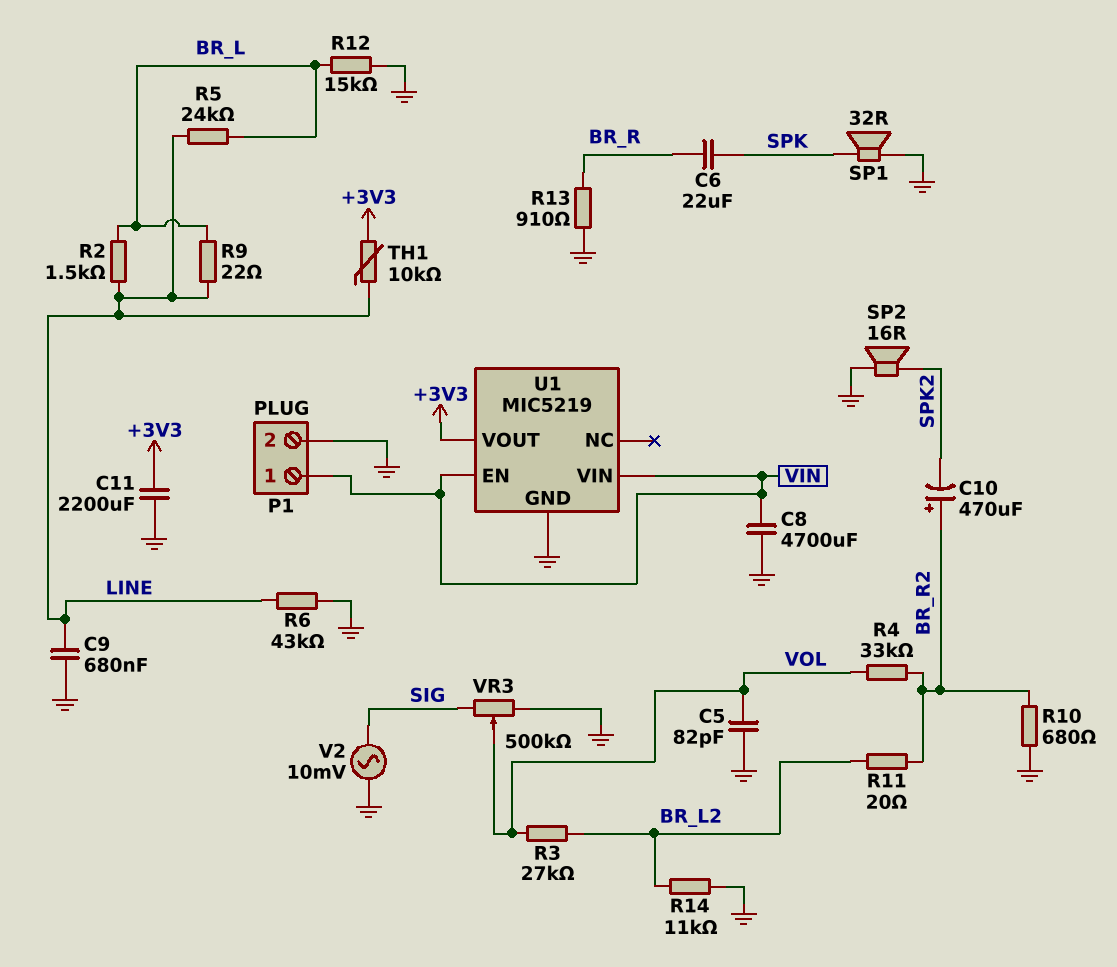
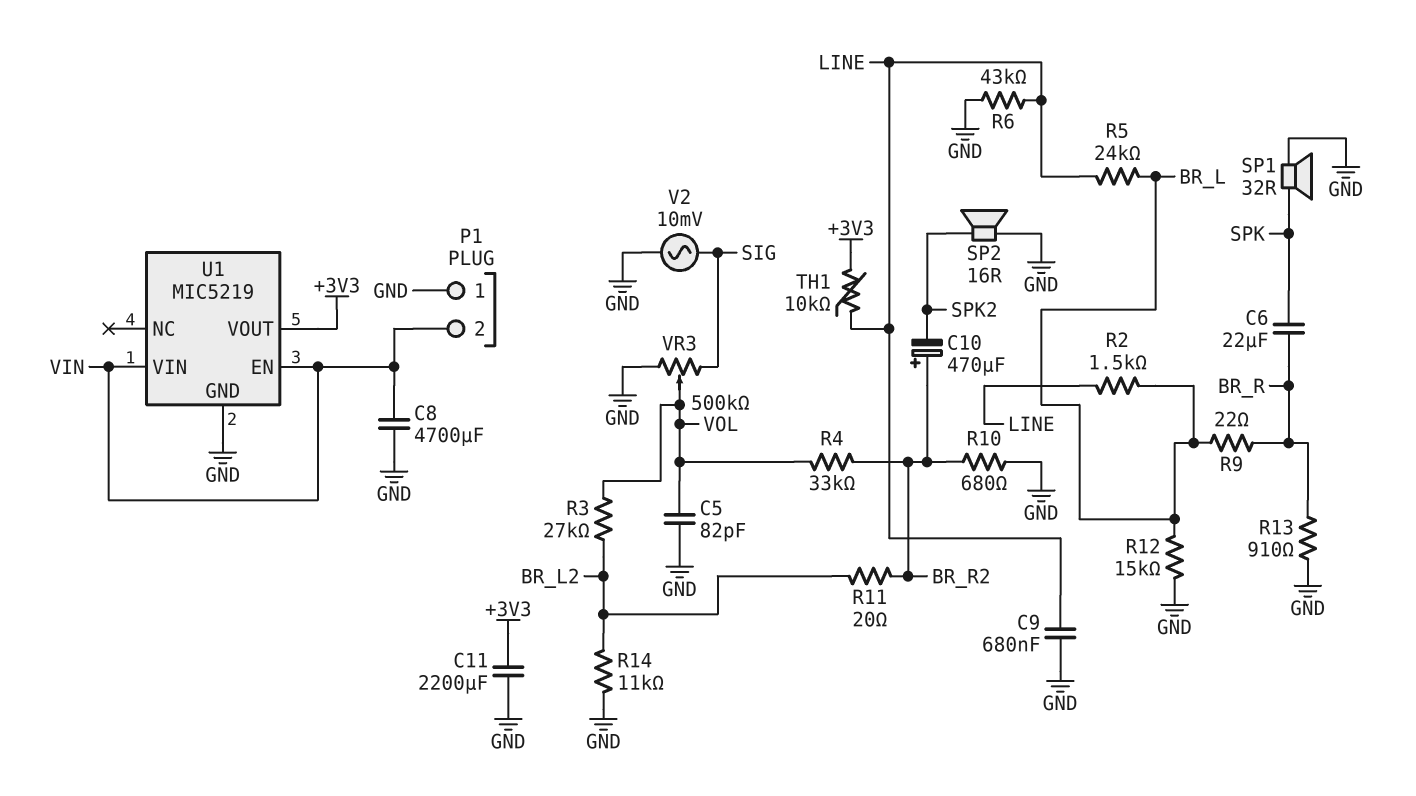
P1 pin 1: VIN -> GND
P1 pin 2: GND -> VIN
R9: 22 (BR_L, LINE) -> 22 (BR_L, BR_R)

